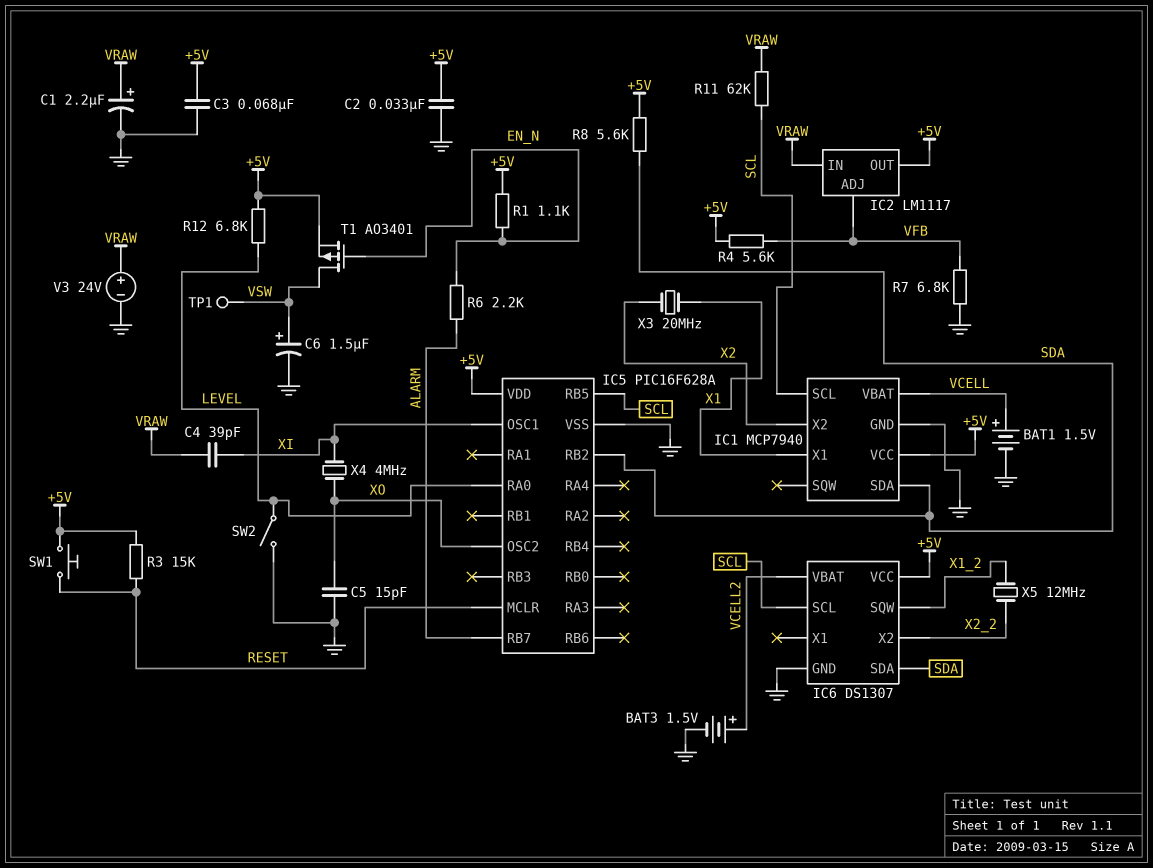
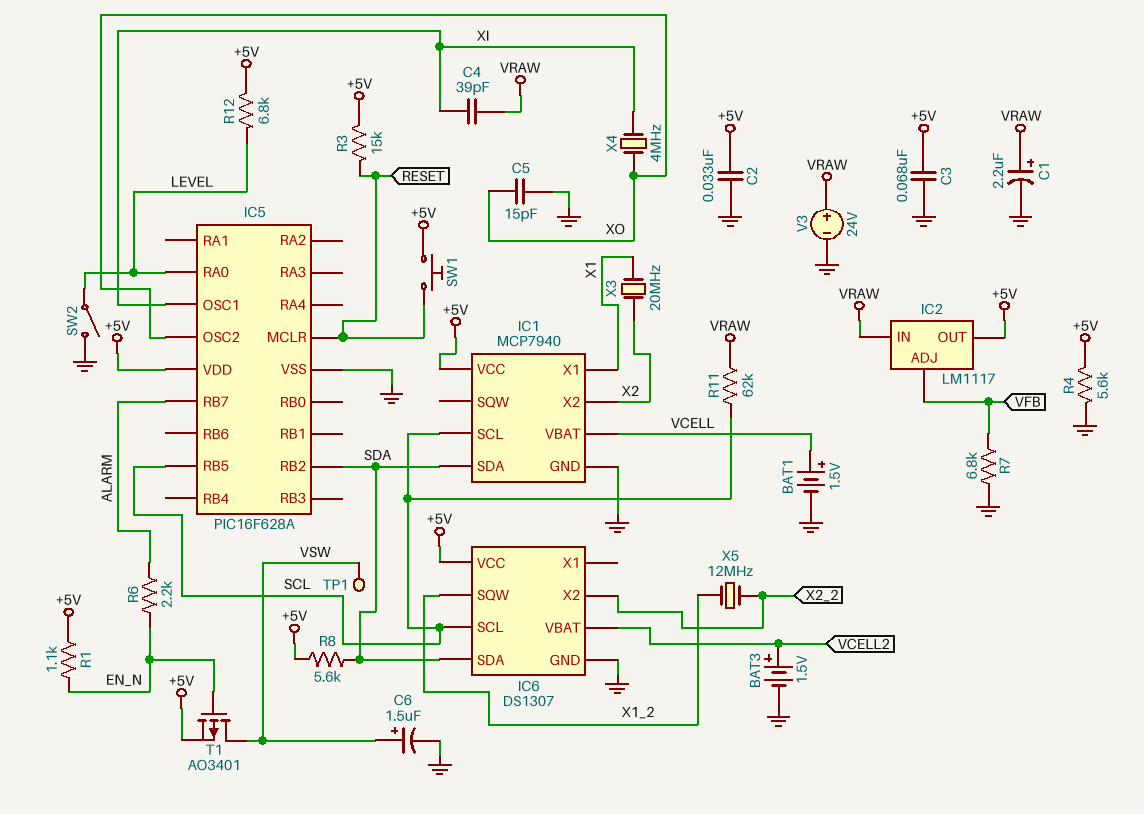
R4: 5.6k (+5V, VFB) -> 5.6k (+5V, GND)

